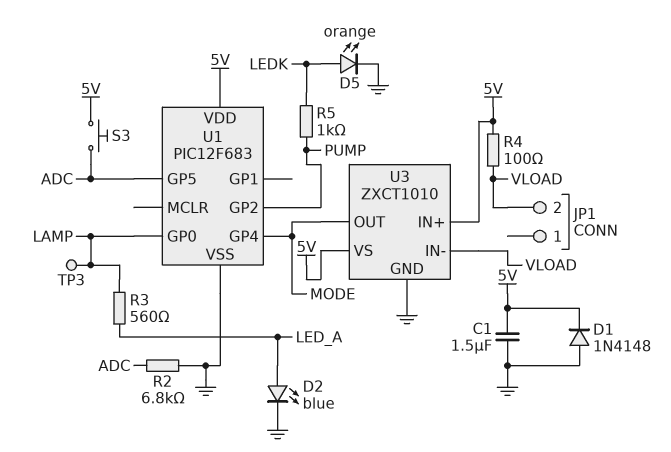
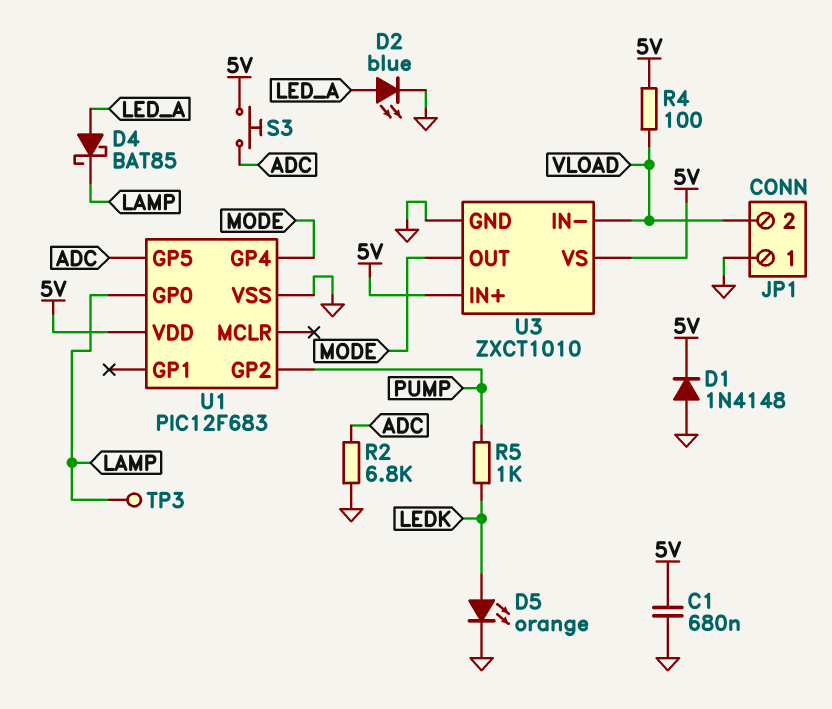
C1: 1.5uF (5V, GND) -> 680nF (5V, GND)
D4: none -> schottky BAT85 (A LED_A, K LAMP)
JP1 pin 1: none -> GND
R3: 560 (LAMP, LED_A) -> none

